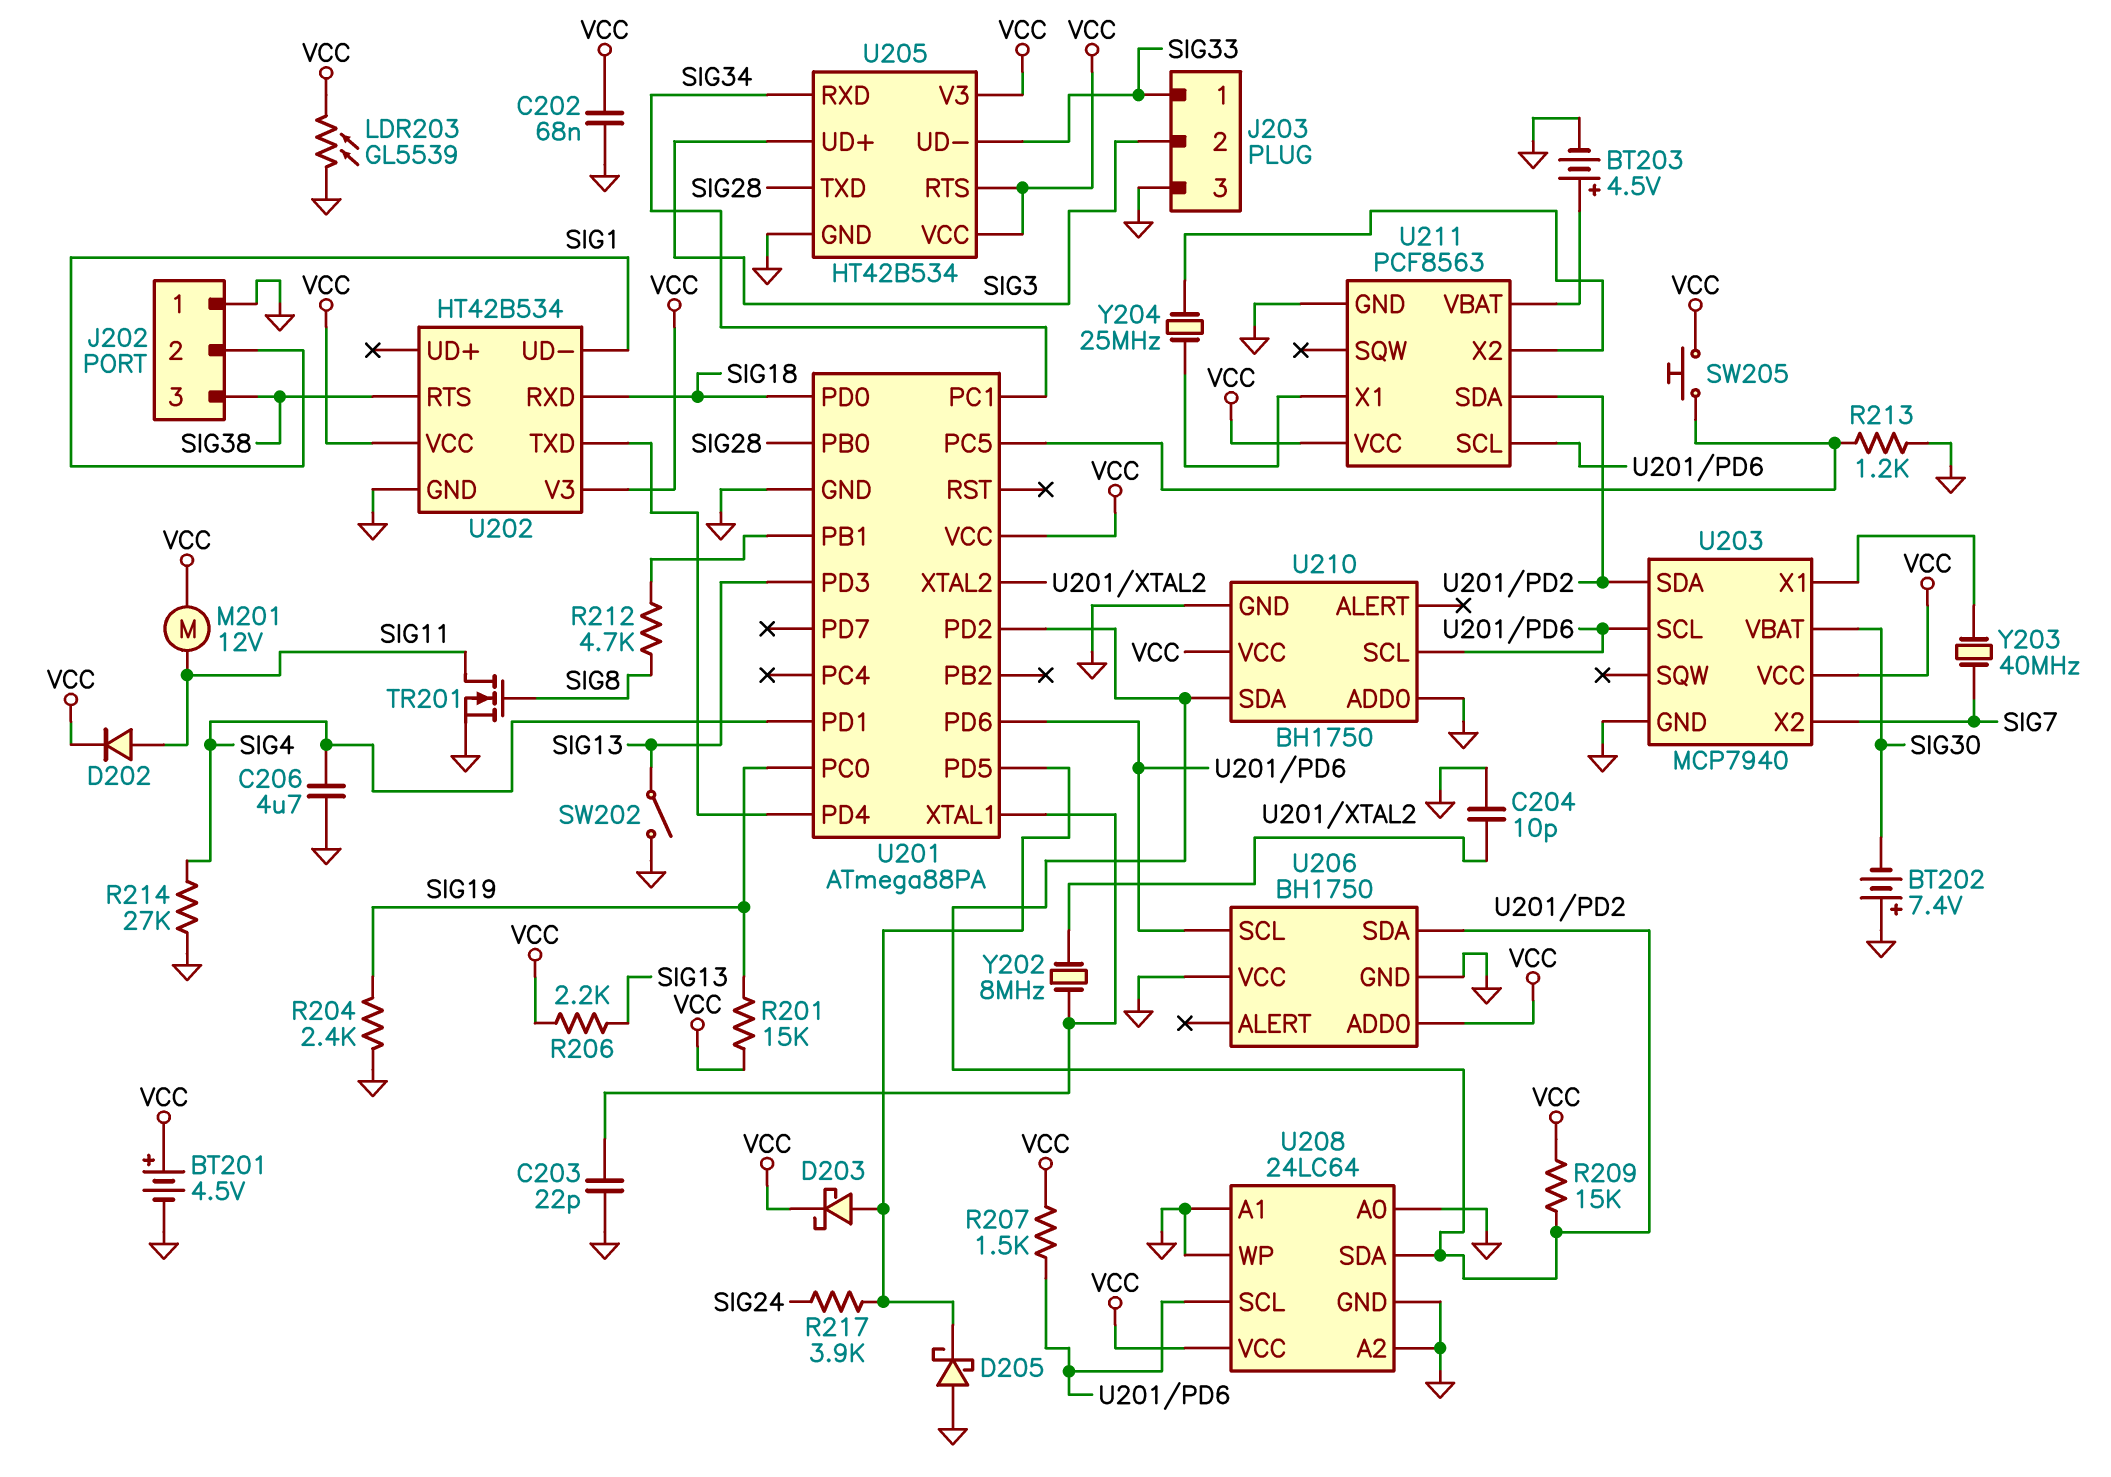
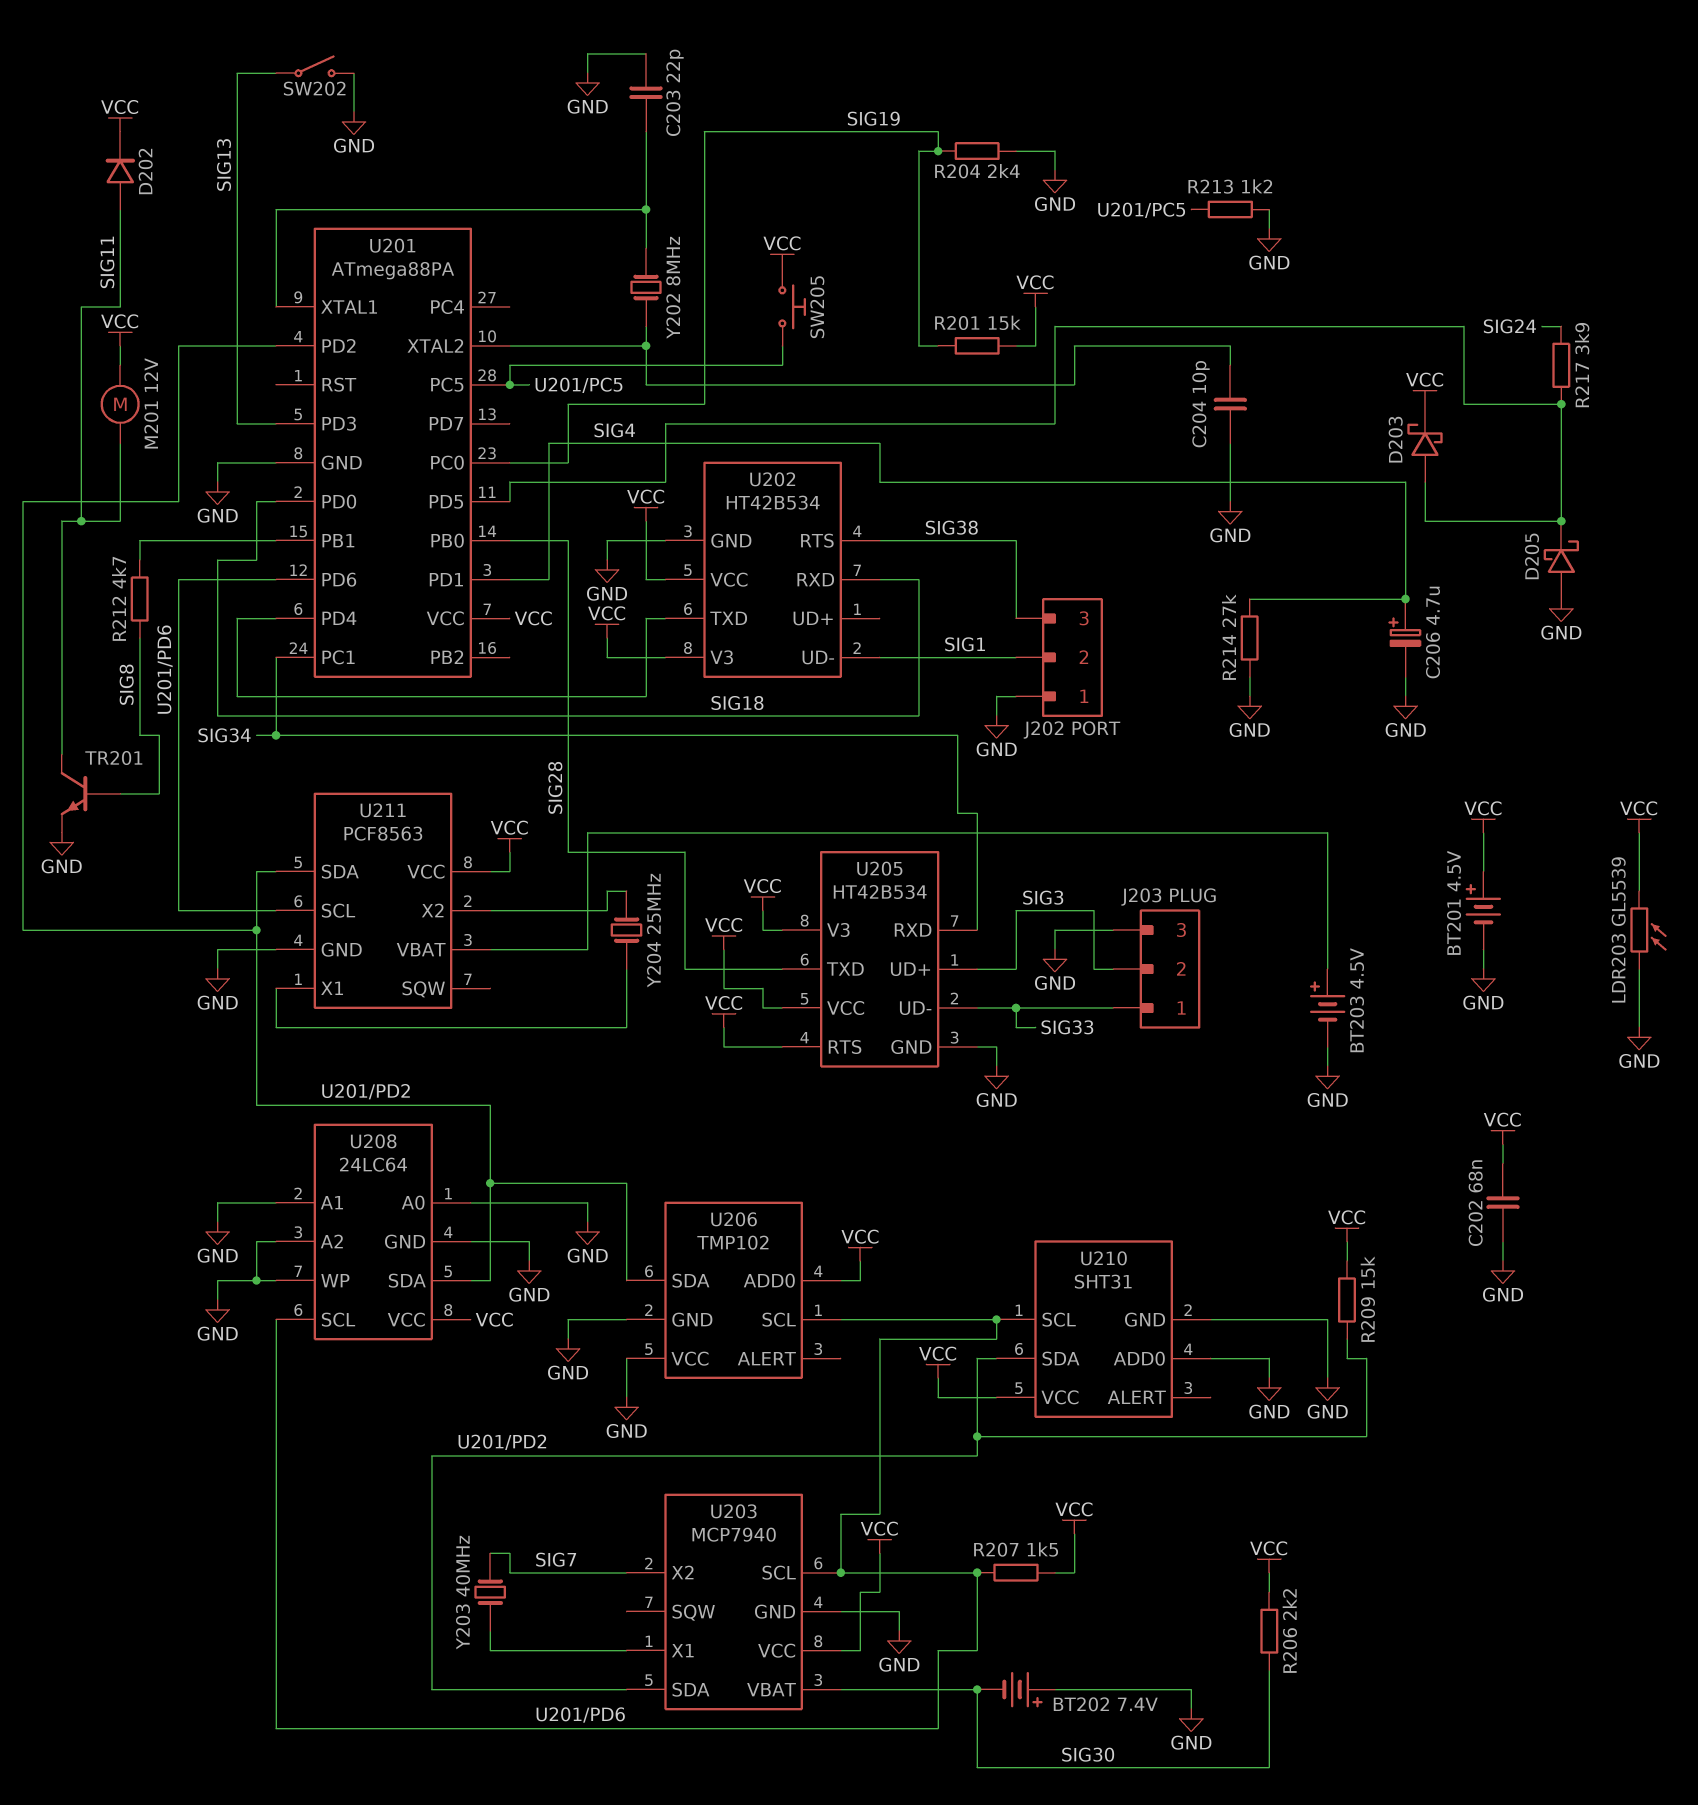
C206: 4.7uF (GND, SIG4) -> 4.7uF (plus SIG4, minus GND)
R206: 2.2k (SIG13, VCC) -> 2.2k (SIG30, VCC)
TR201: NMOS (G SIG8, D SIG11, S GND) -> NPN (B SIG8, C SIG11, E GND)
U206: BH1750 -> TMP102
U210: BH1750 -> SHT31

